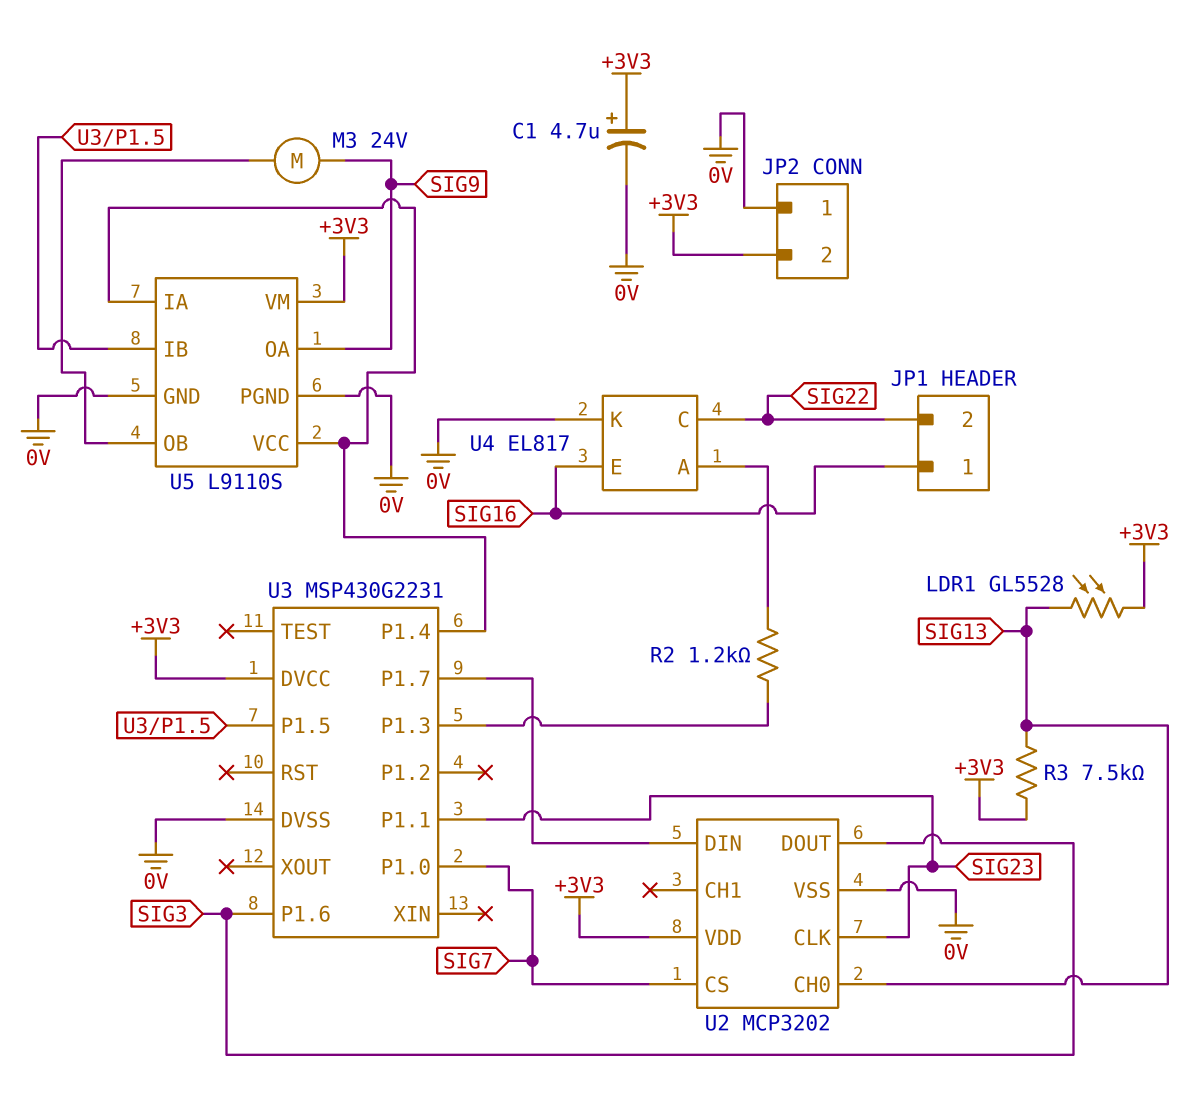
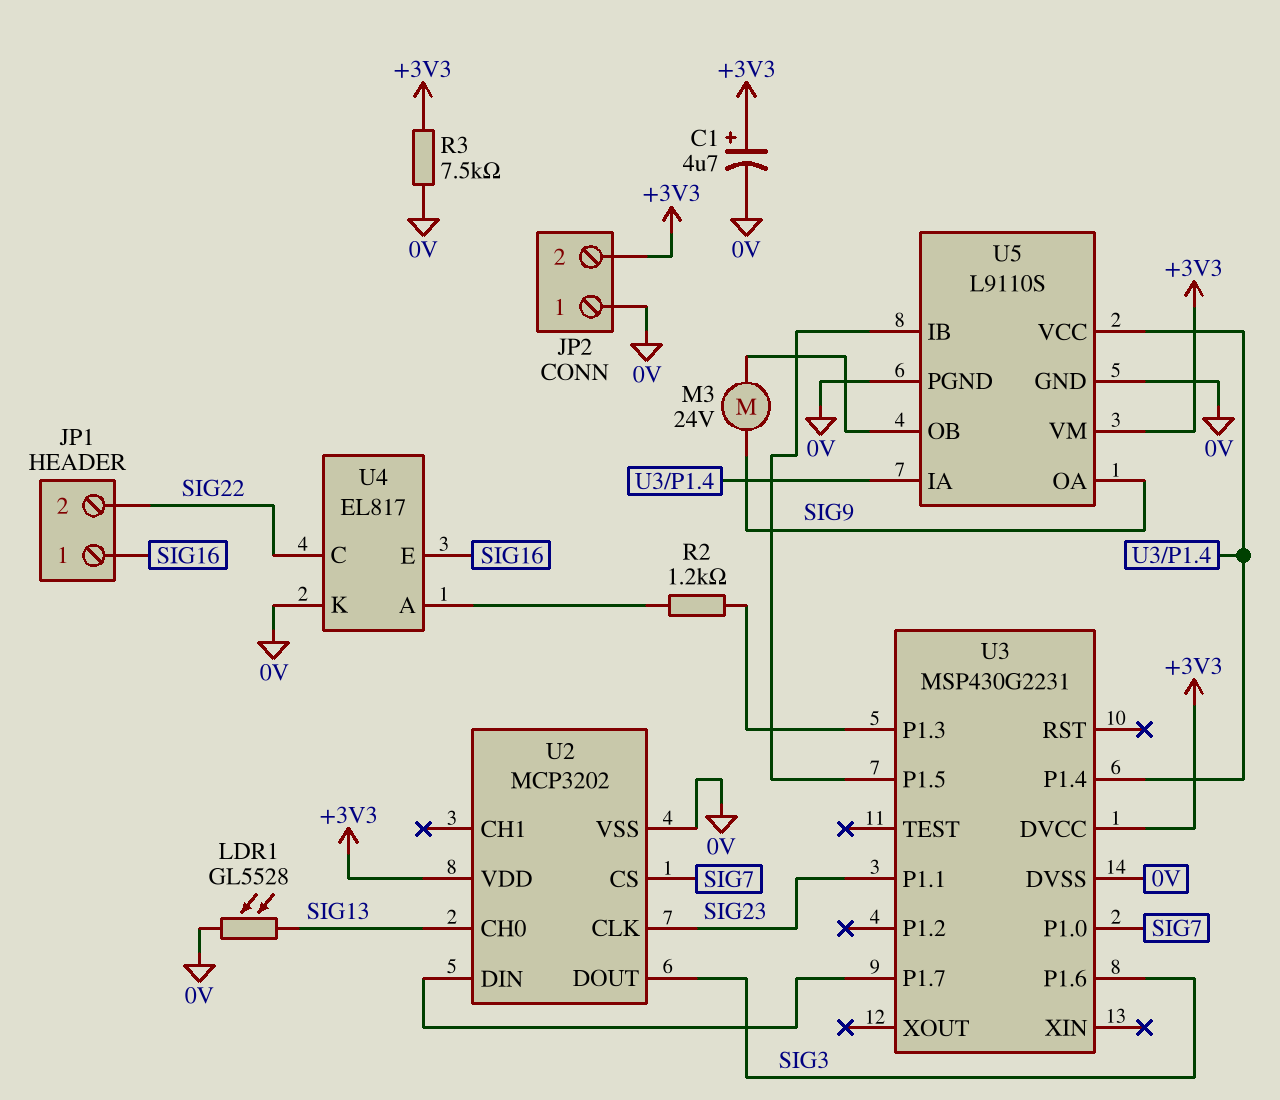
LDR1: GL5528 (+3V3, SIG13) -> GL5528 (0V, SIG13)
R3: 7.5k (+3V3, SIG13) -> 7.5k (+3V3, 0V)

